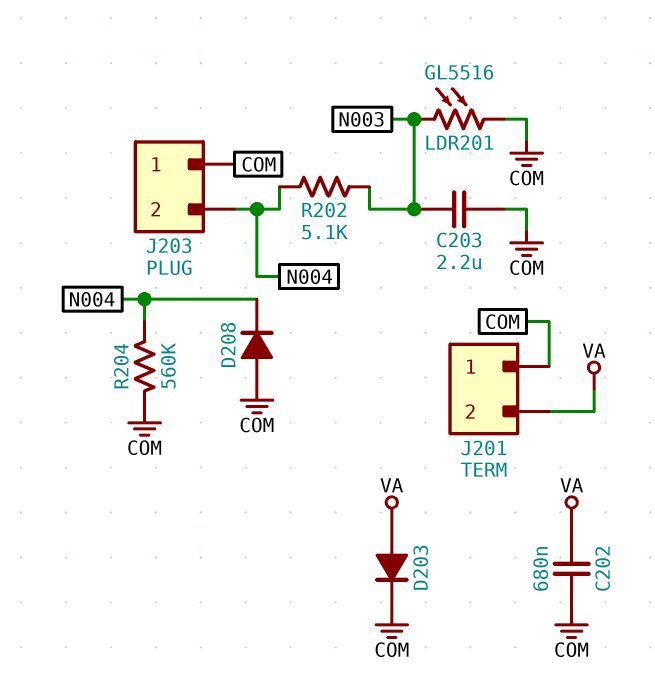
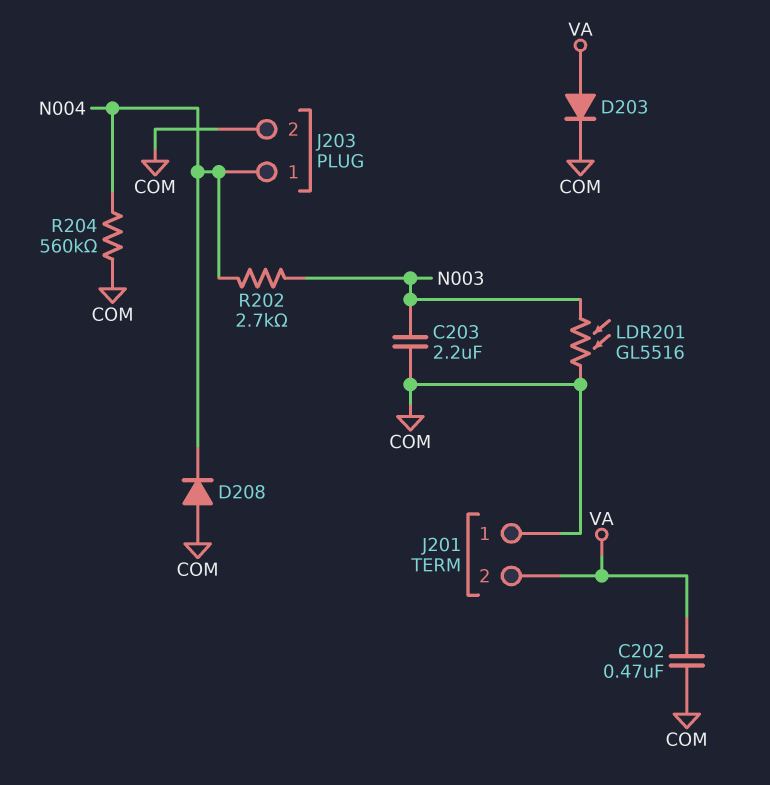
C202: 680nF (COM, VA) -> 470nF (COM, VA)
J203 pin 1: COM -> N004
J203 pin 2: N004 -> COM
R202: 5.1k (N003, N004) -> 2.7k (N003, N004)

